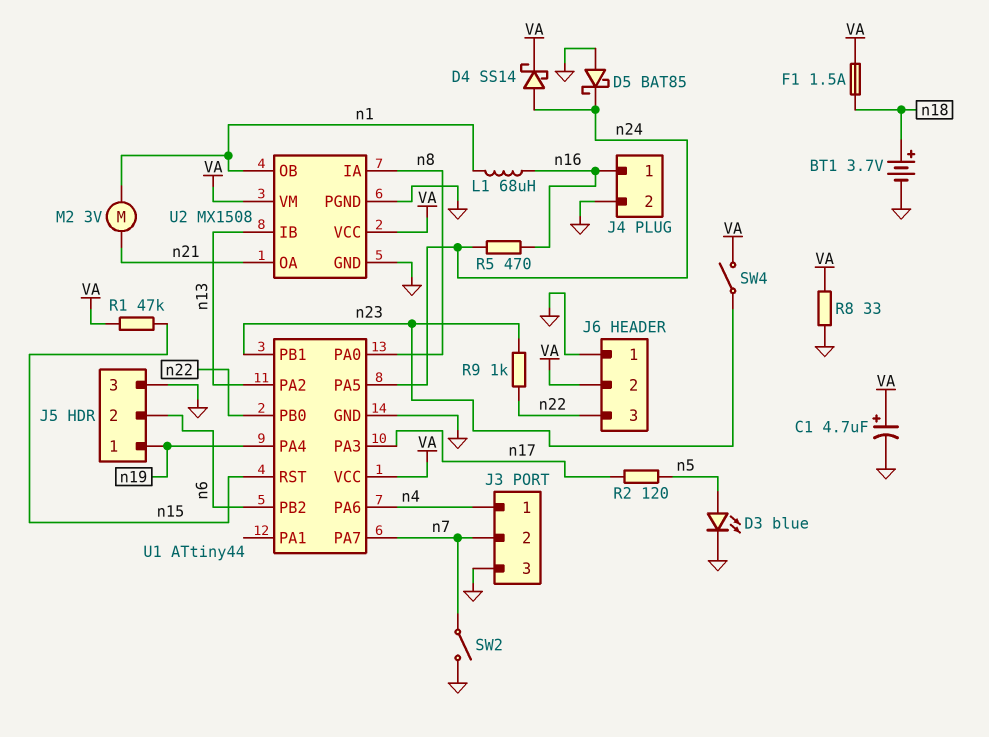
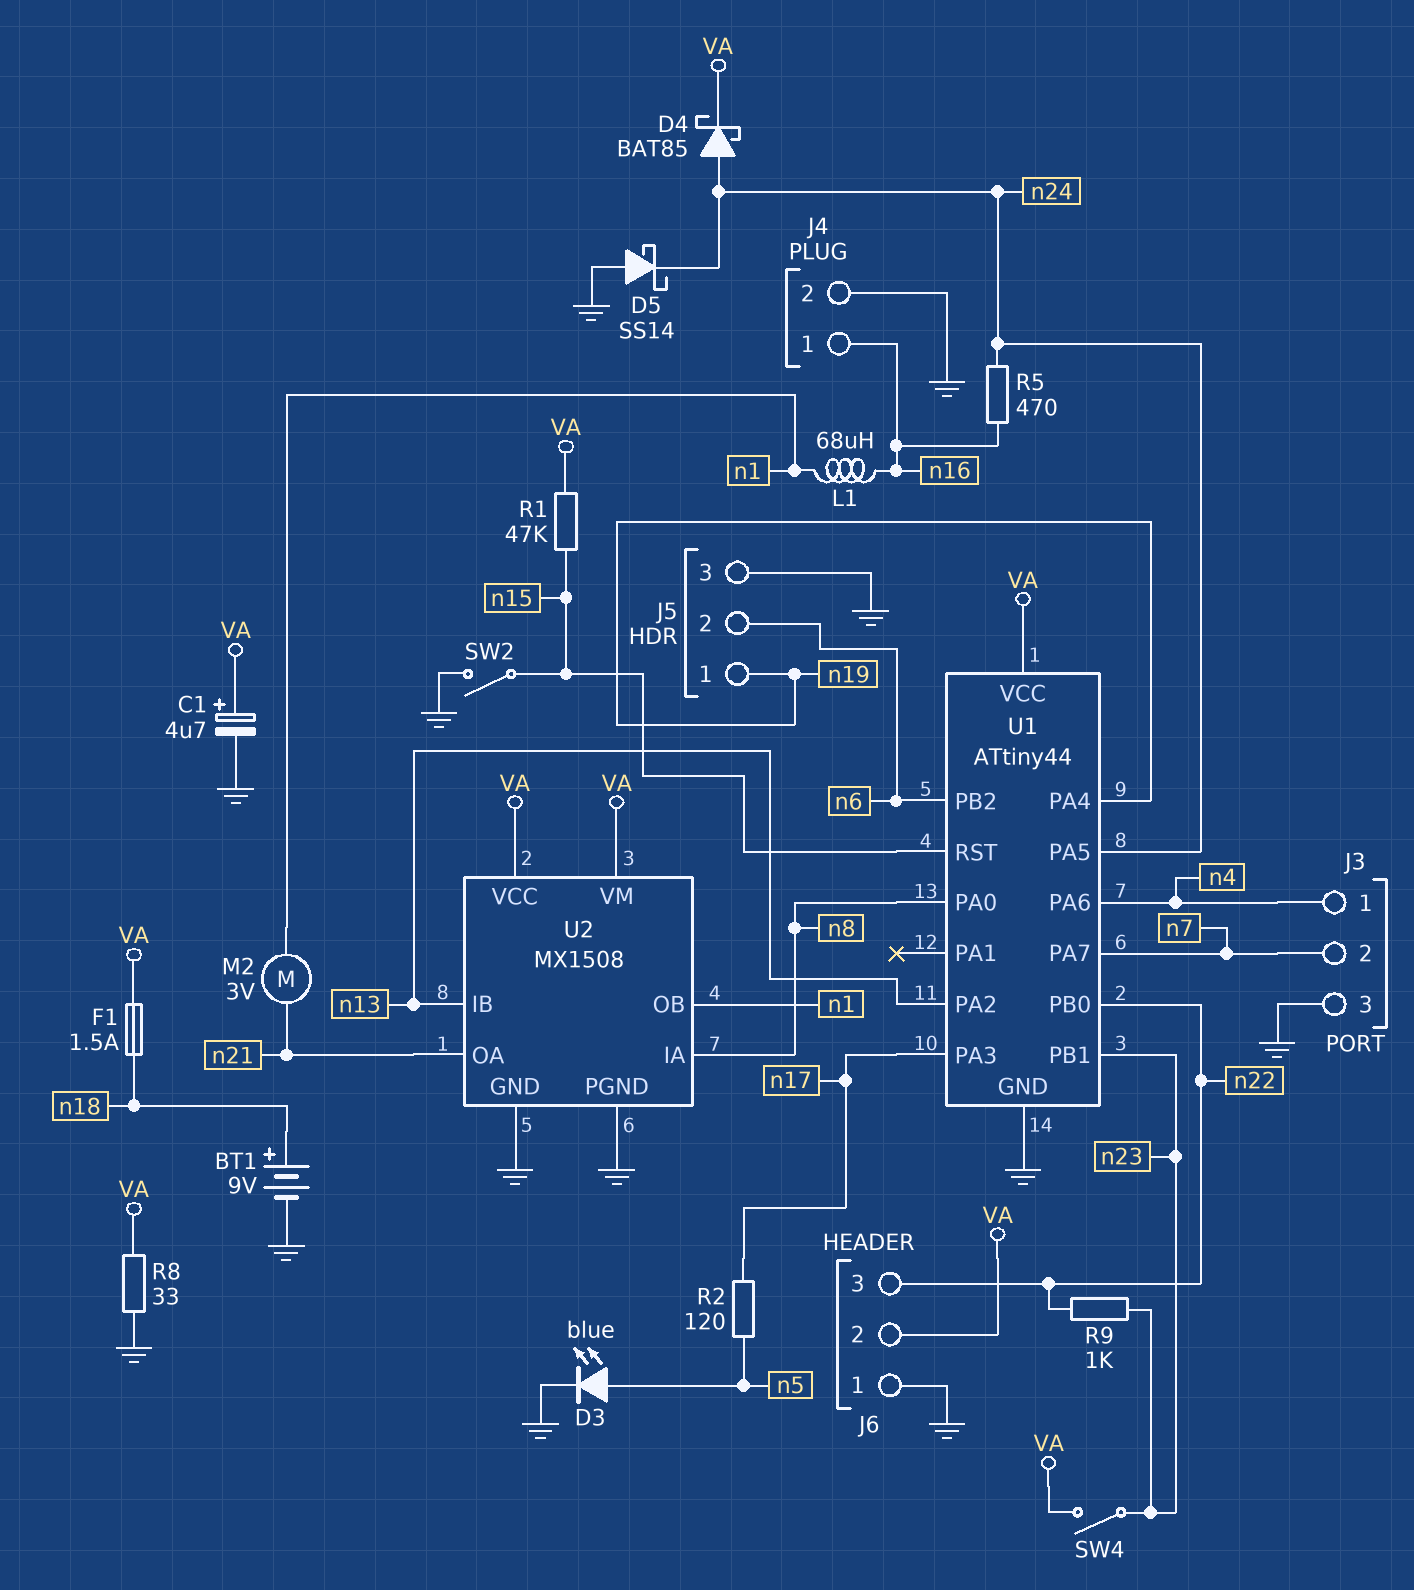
BT1: 3.7V (plus n18, minus GND) -> 9V (plus n18, minus GND)
D4: schottky SS14 (A n24, K VA) -> schottky BAT85 (A n24, K VA)
D5: schottky BAT85 (A GND, K n24) -> schottky SS14 (A GND, K n24)
SW2: switch (GND, n7) -> switch (GND, n15)

